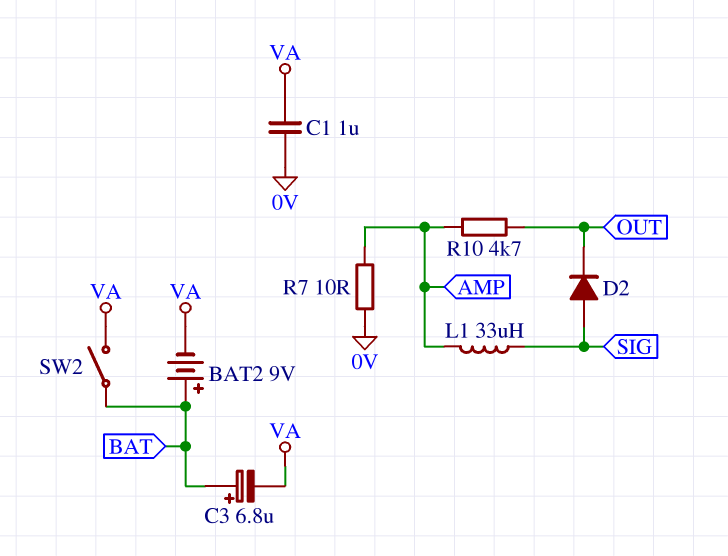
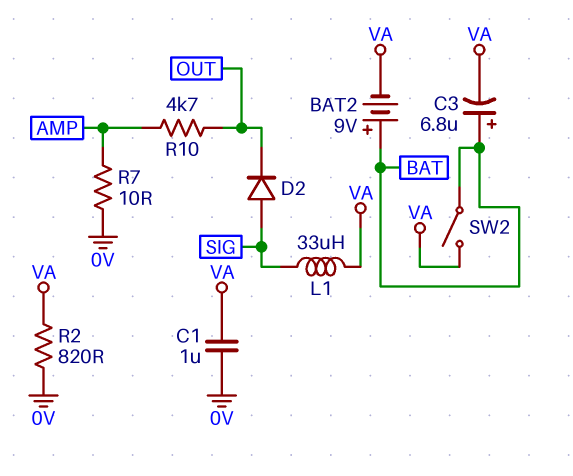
L1: 33uH (AMP, SIG) -> 33uH (SIG, VA)
R2: none -> 820 (0V, VA)

